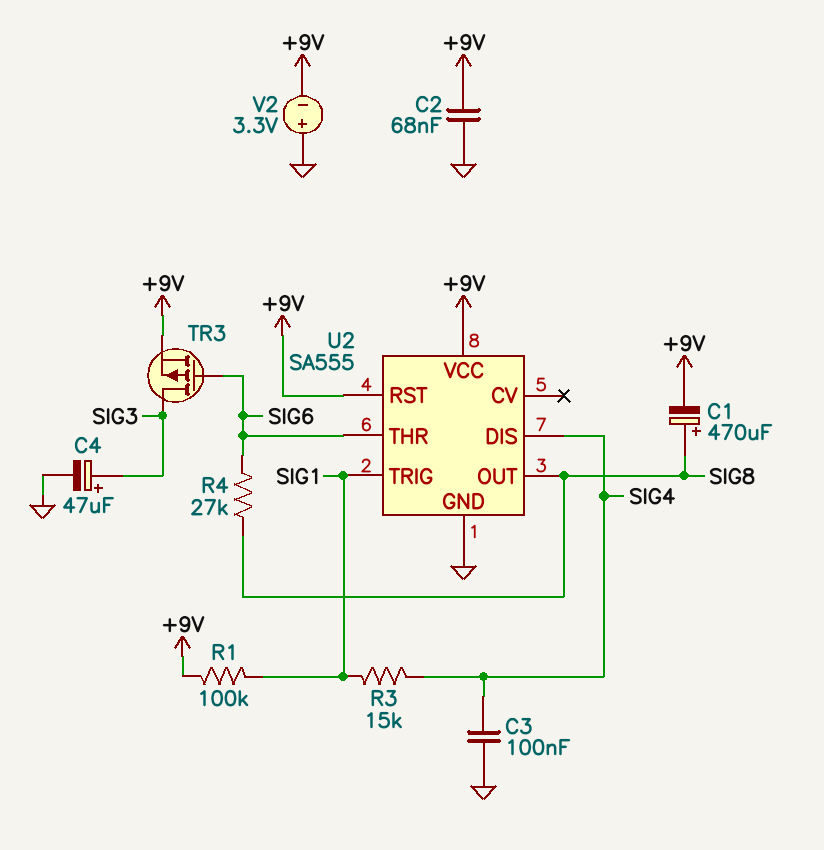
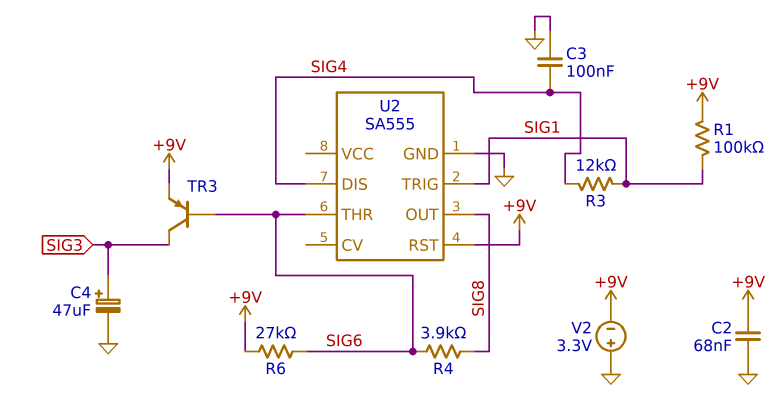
C1: 470uF (plus SIG8, minus +9V) -> none
R3: 15k (SIG1, SIG4) -> 12k (SIG1, SIG4)
R4: 27k (SIG6, SIG8) -> 3.9k (SIG6, SIG8)
R6: none -> 27k (+9V, SIG6)
TR3: PMOS (G SIG6, D SIG3, S +9V) -> PNP (B SIG6, C SIG3, E +9V)
U2 pin VCC: +9V -> none

